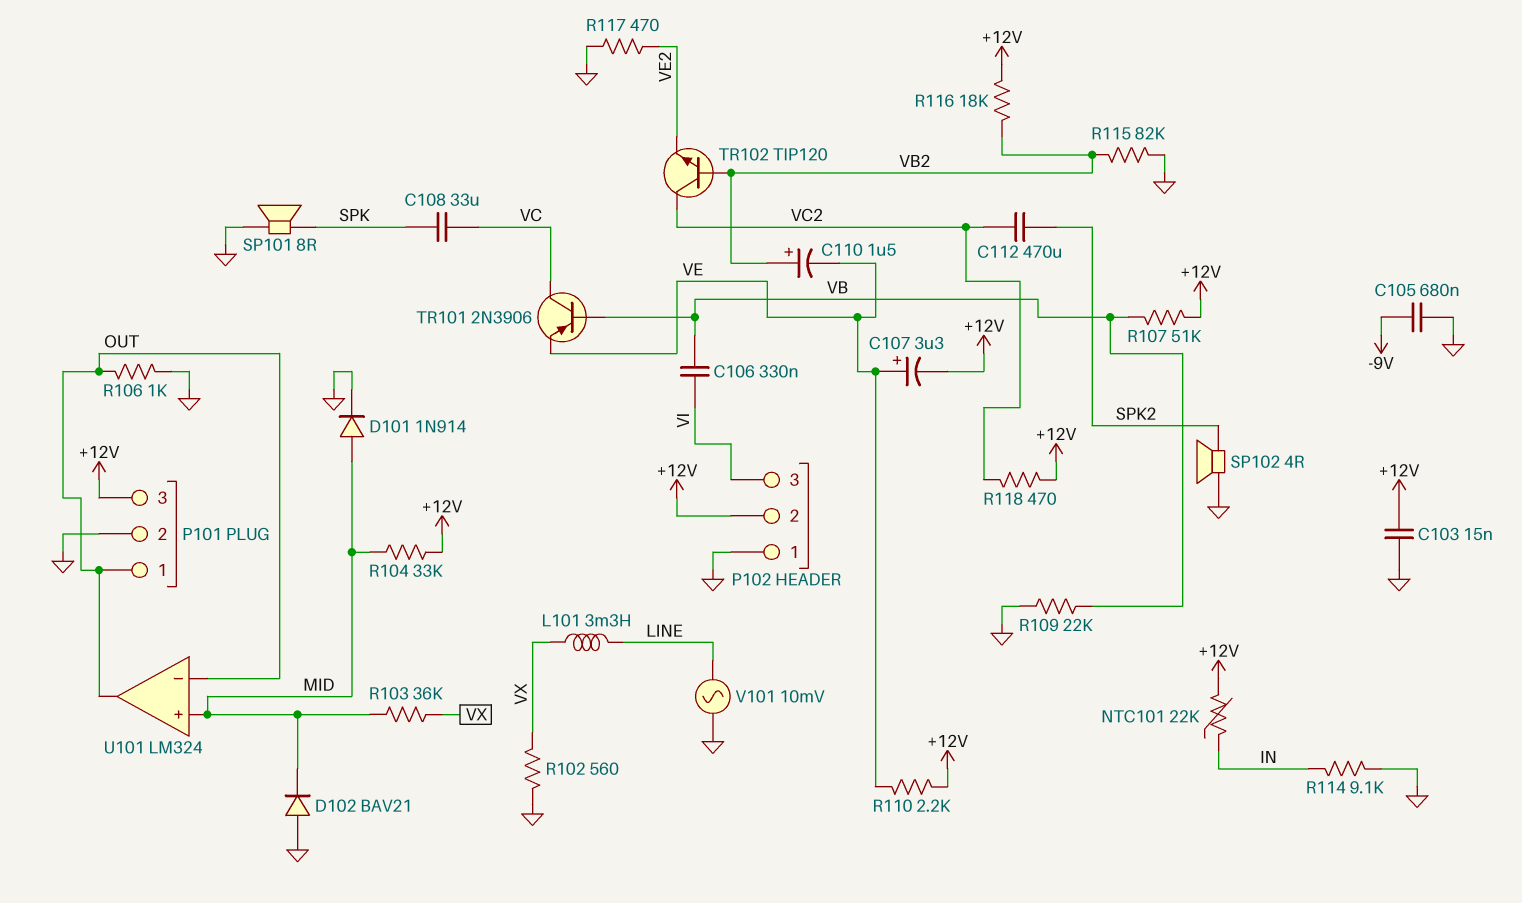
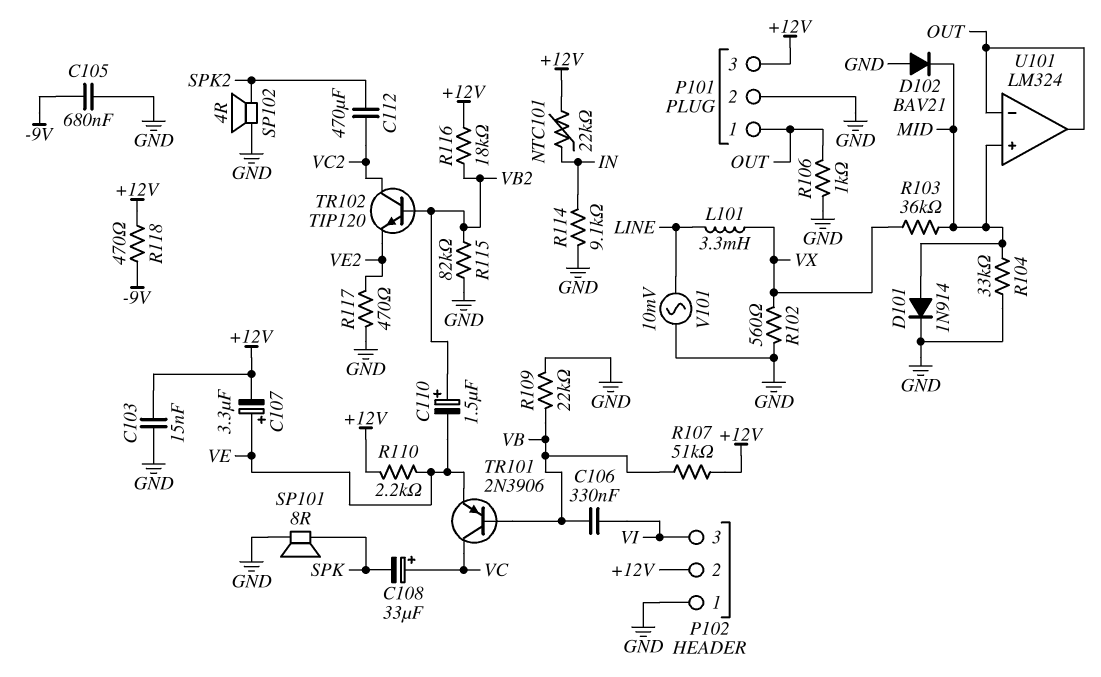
C108: 33uF (SPK, VC) -> 33uF (plus VC, minus SPK)
R104: 33k (+12V, MID) -> 33k (GND, MID)
R118: 470 (+12V, VC2) -> 470 (+12V, -9V)

